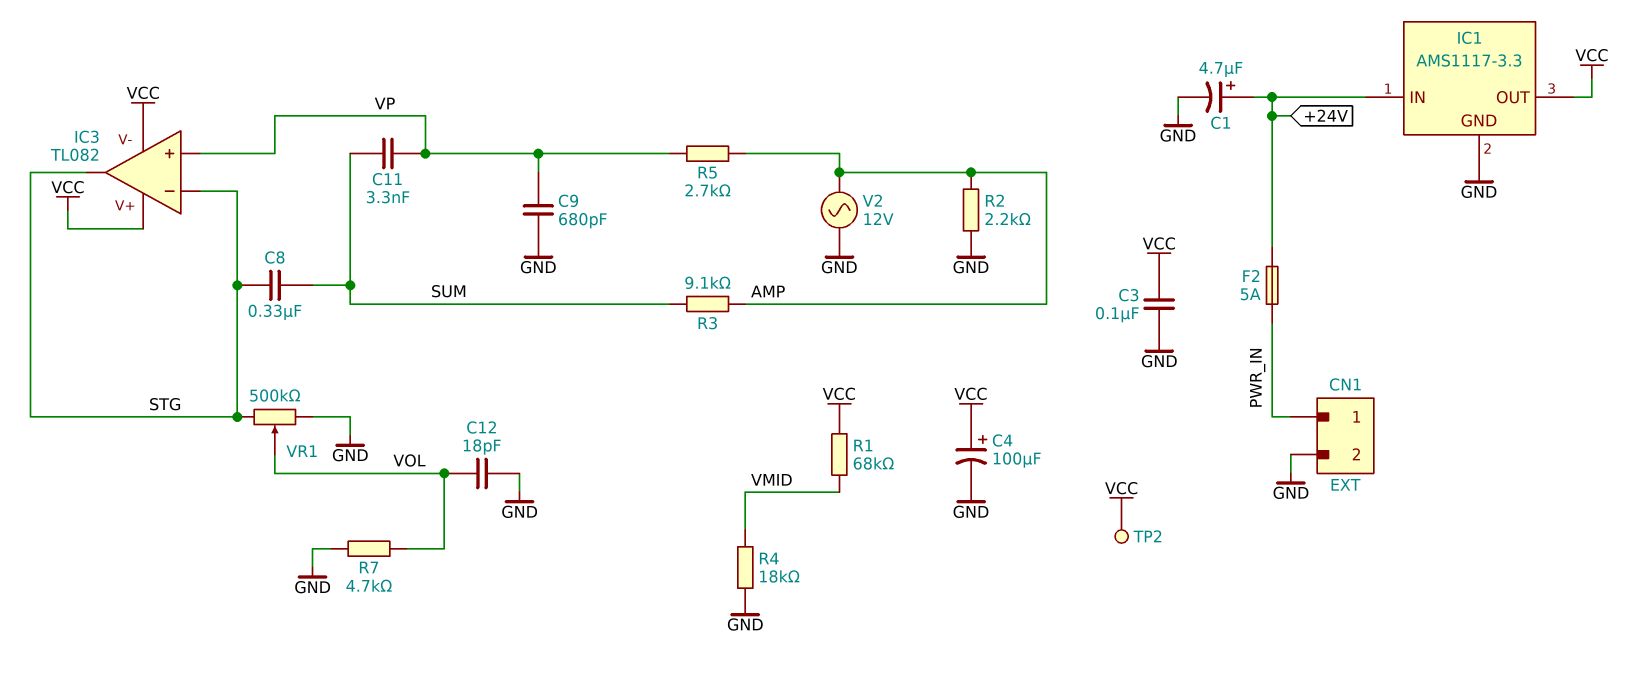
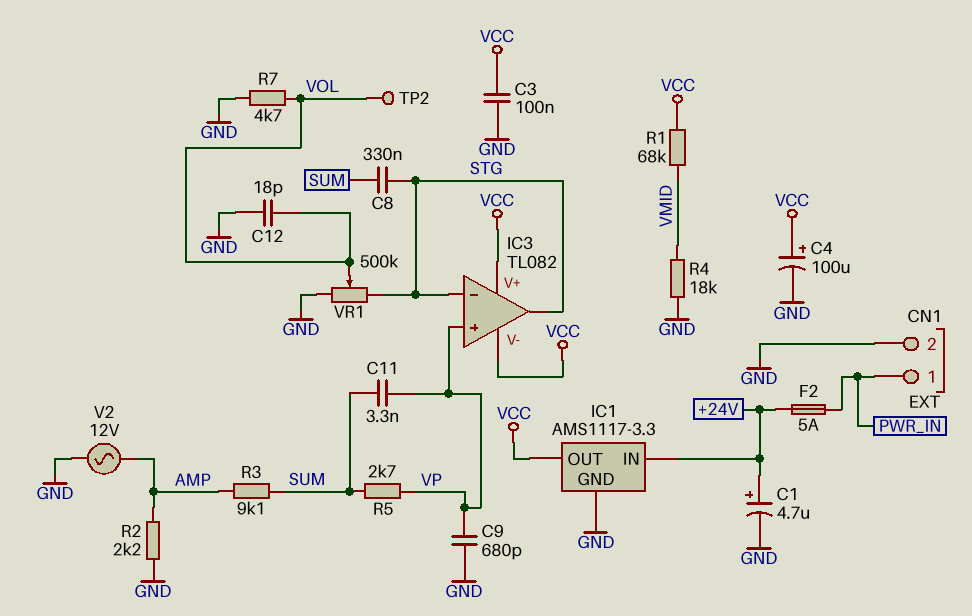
R5: 2.7k (AMP, VP) -> 2.7k (SUM, VP)
TP2: test point (VCC) -> test point (VOL)

